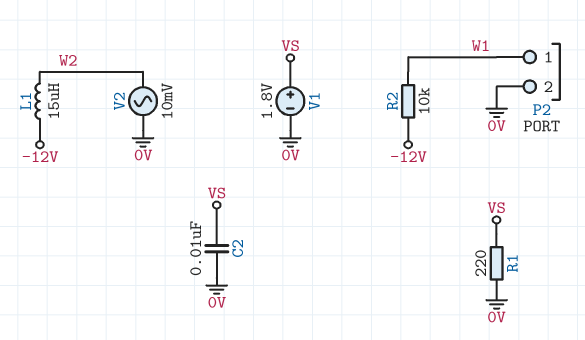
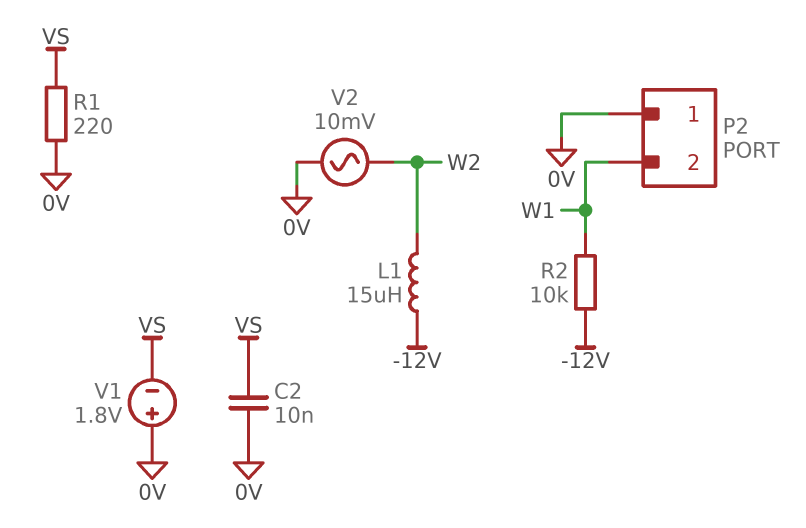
P2 pin 1: W1 -> 0V
P2 pin 2: 0V -> W1
V1: 1.8V (plus VS, minus 0V) -> 1.8V (plus 0V, minus VS)

